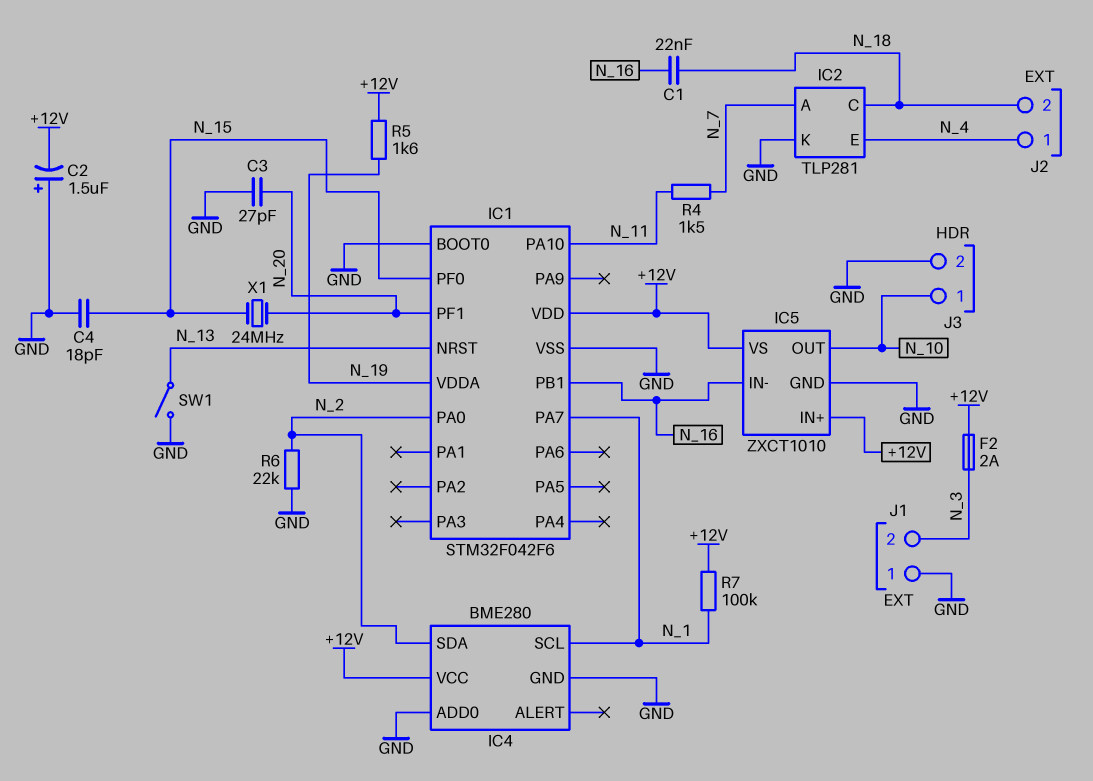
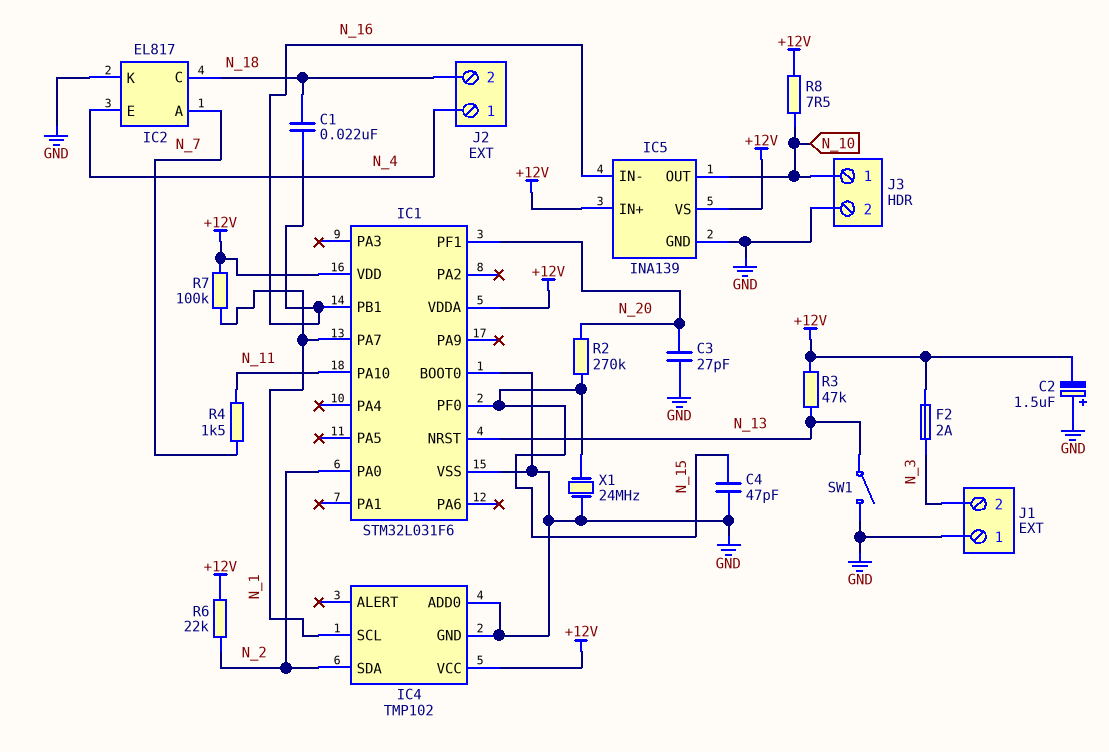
C4: 18pF (GND, N_15) -> 47pF (GND, N_15)
IC1: STM32F042F6 -> STM32L031F6
IC1 pin VDDA: N_19 -> +12V
IC2: TLP281 -> EL817
IC4: BME280 -> TMP102
IC5: ZXCT1010 -> INA139
R2: none -> 270k (N_15, N_20)
R3: none -> 47k (+12V, N_13)
R5: 1.6k (+12V, N_19) -> none
R6: 22k (GND, N_2) -> 22k (+12V, N_2)
R8: none -> 7.5 (+12V, N_10)
X1: 24MHz (N_15, N_20) -> 24MHz (GND, N_15)

